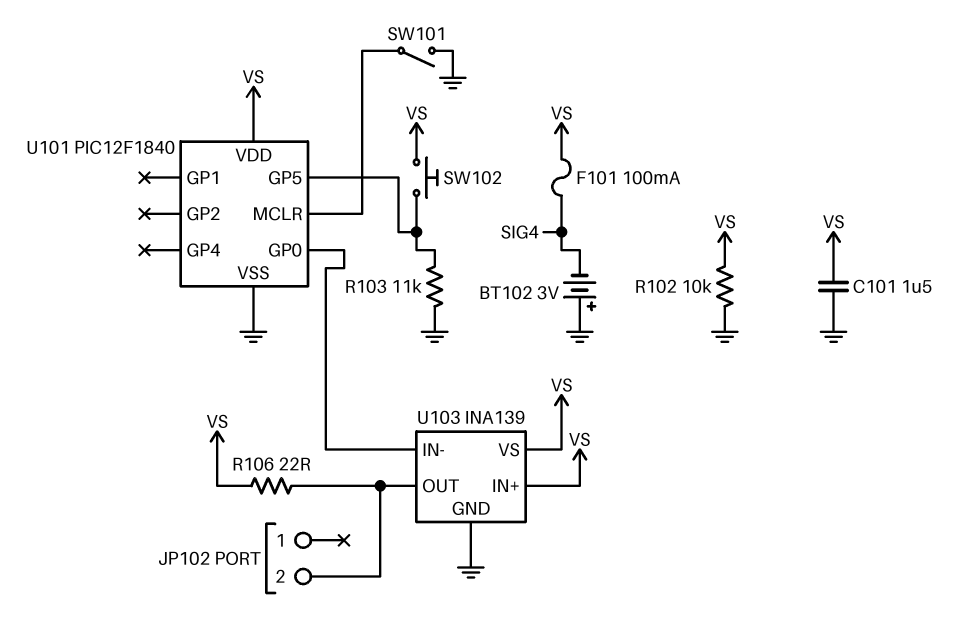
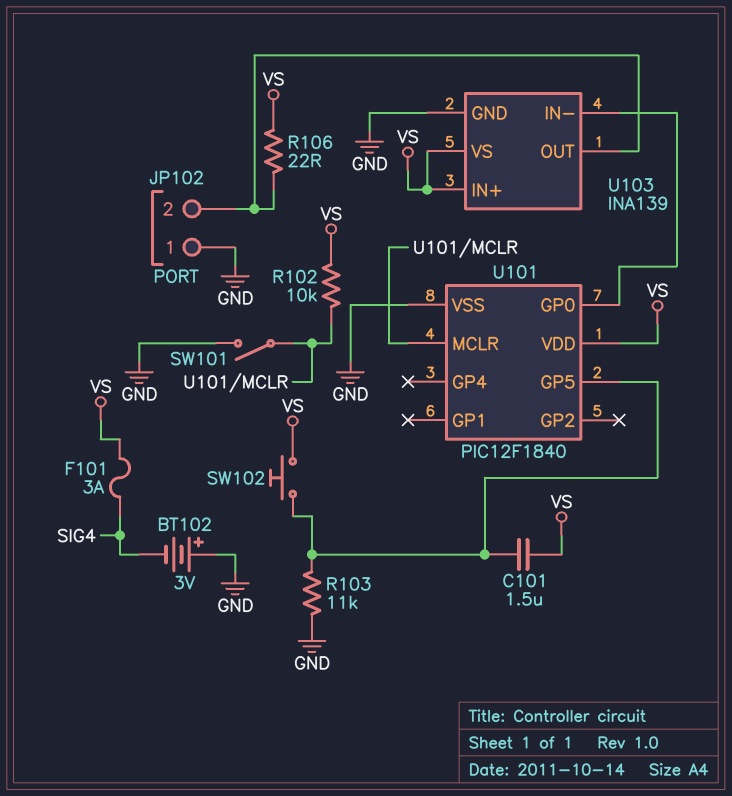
C101: 1.5uF (GND, VS) -> 1.5uF (U101/GP5, VS)
F101: 100mA (SIG4, VS) -> 3A (SIG4, VS)
JP102 pin 1: none -> GND
R102: 10k (GND, VS) -> 10k (U101/MCLR, VS)

